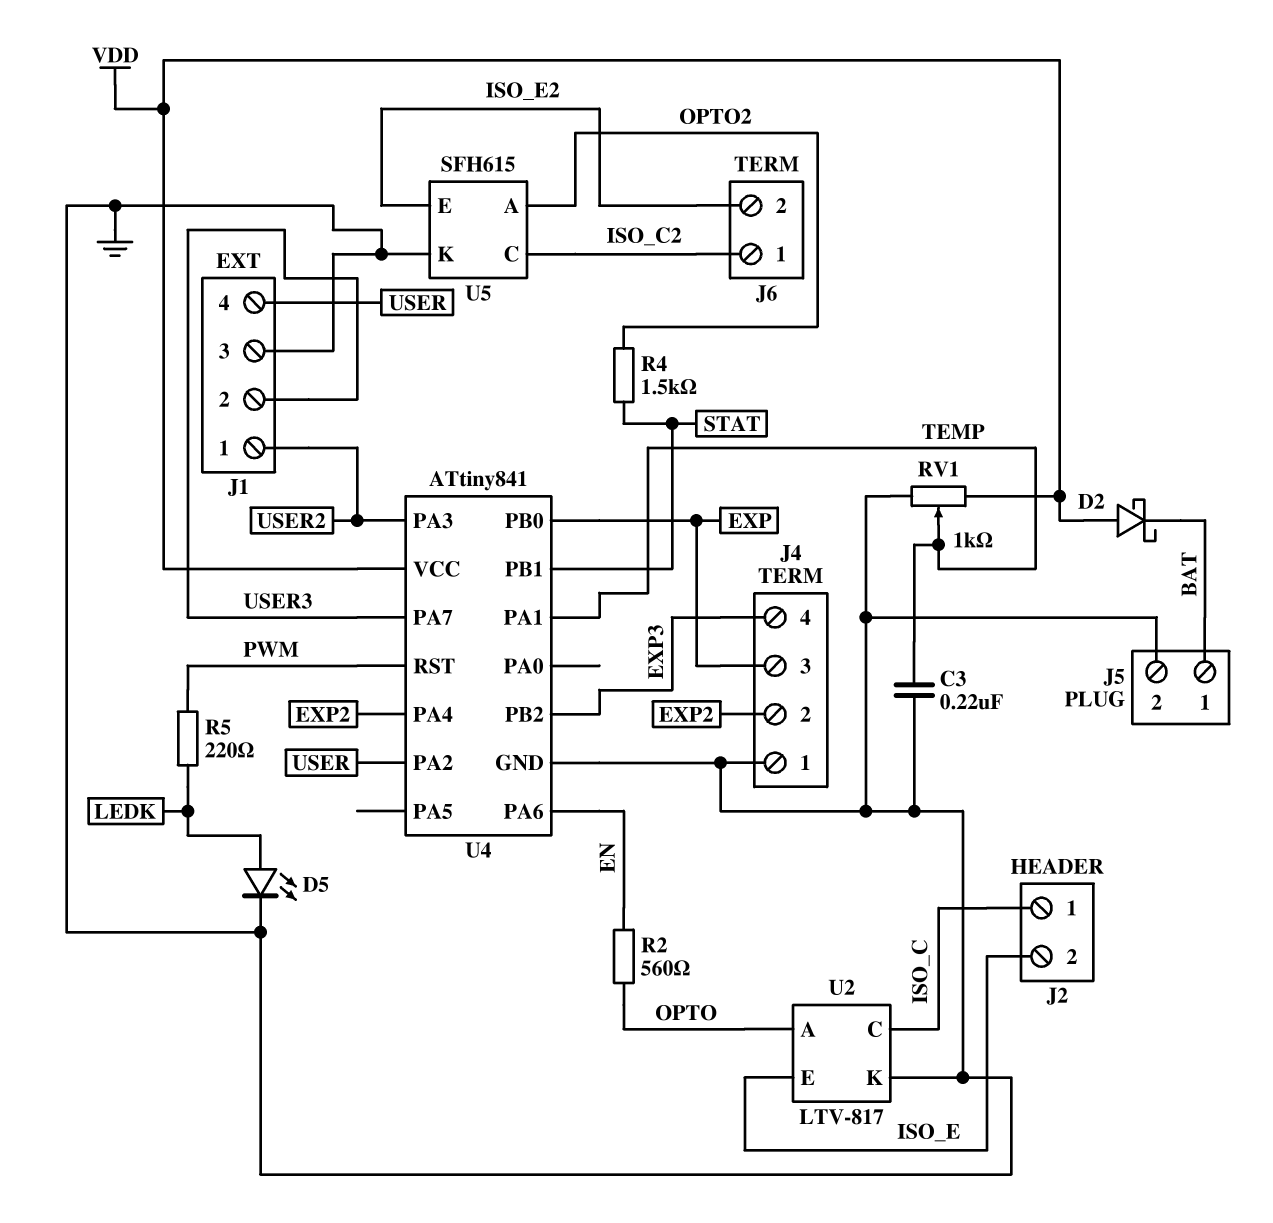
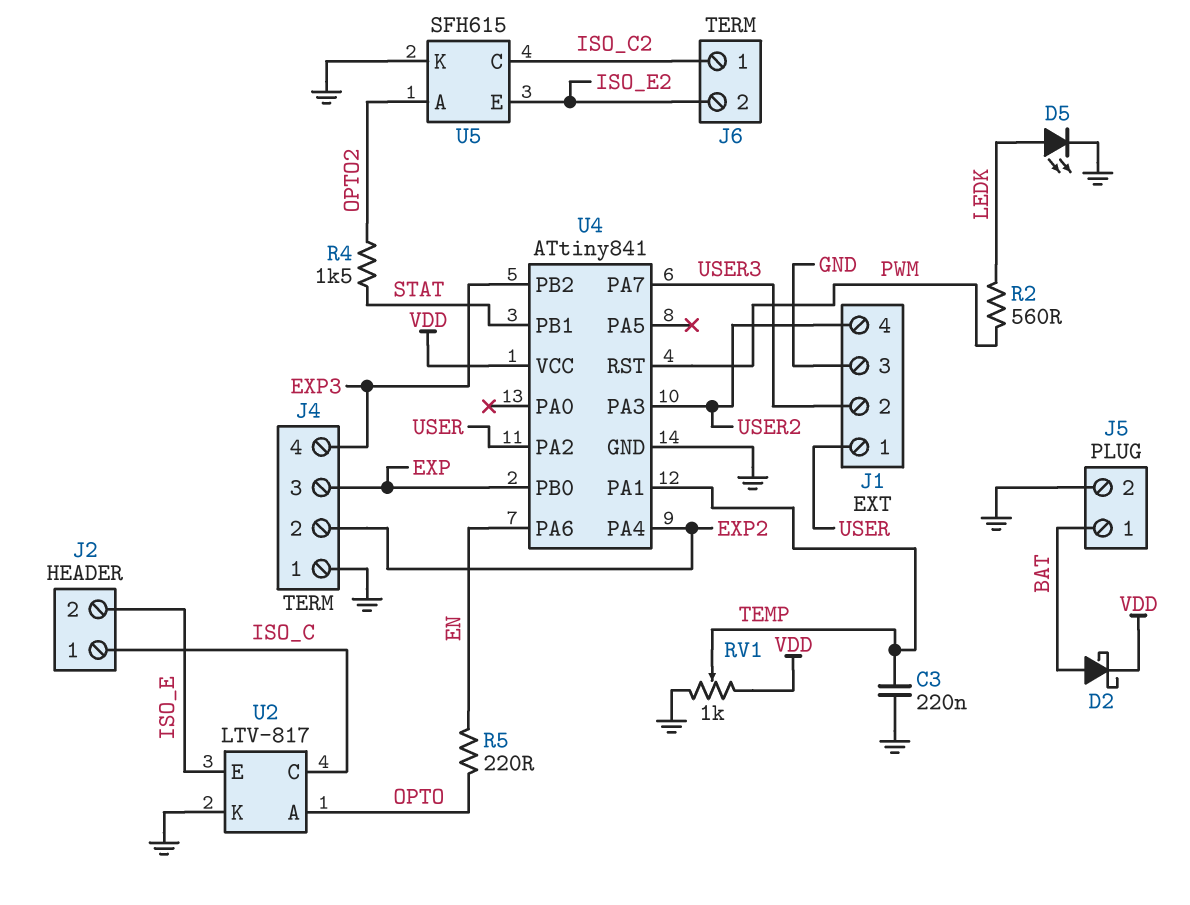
D2: schottky (A VDD, K BAT) -> schottky (A BAT, K VDD)
J1 pin 1: USER2 -> USER
J1 pin 4: USER -> USER2
R2: 560 (EN, OPTO) -> 560 (LEDK, PWM)
R5: 220 (LEDK, PWM) -> 220 (EN, OPTO)

